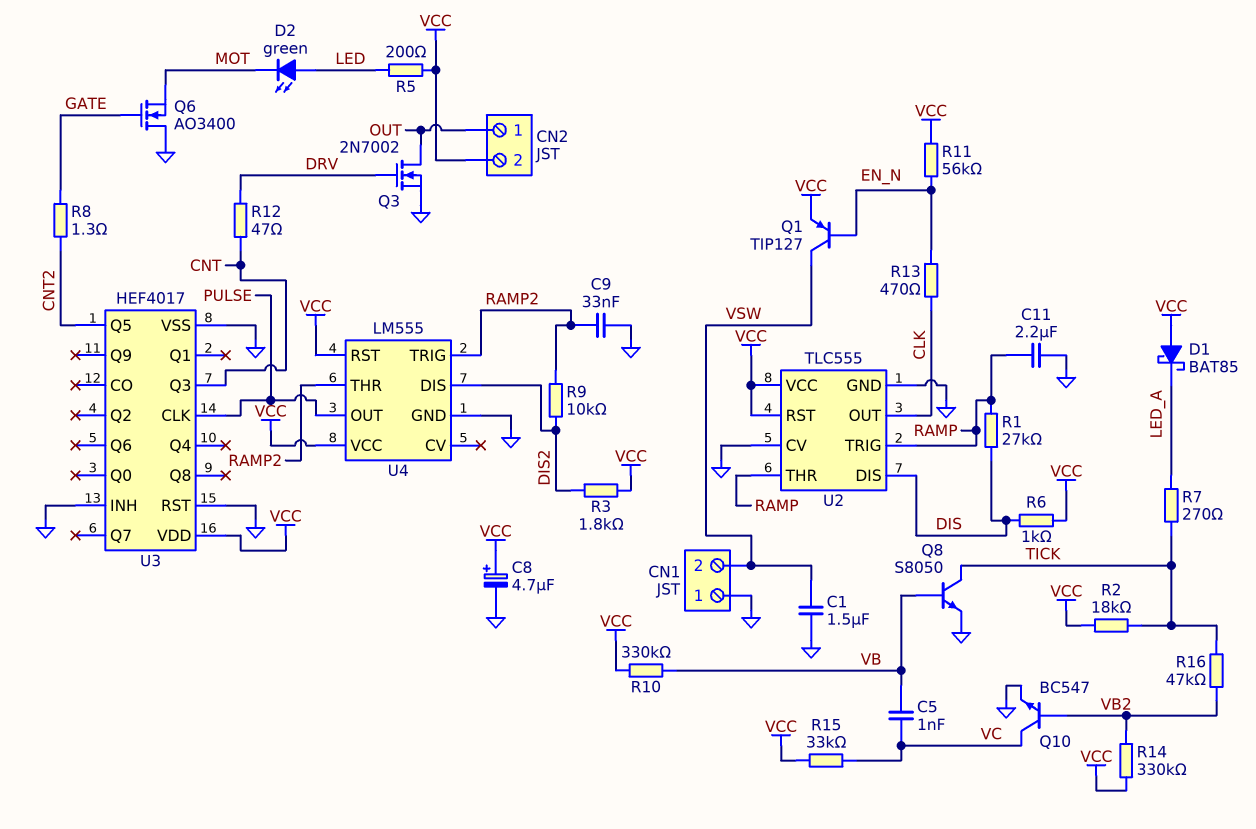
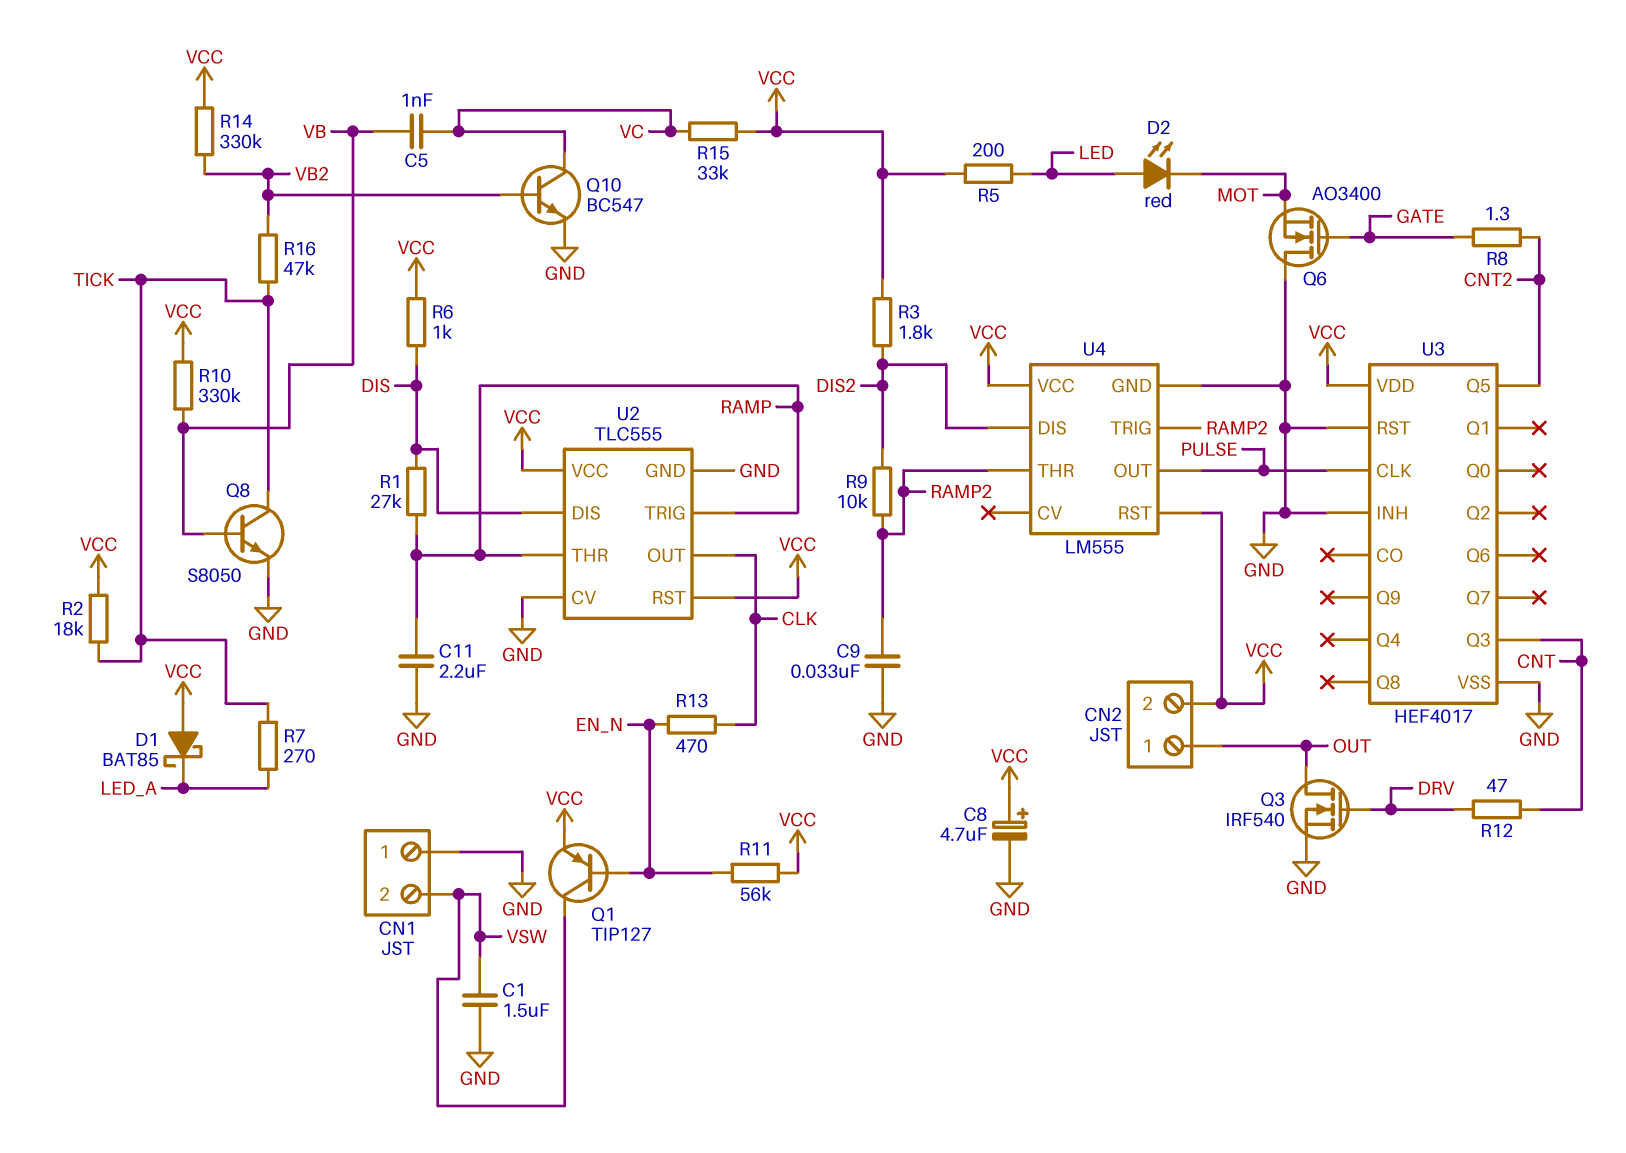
D2: LED green (A LED, K MOT) -> LED red (A LED, K MOT)
Q3: NMOS 2N7002 (G DRV, D OUT, S GND) -> NMOS IRF540 (G DRV, D OUT, S GND)

